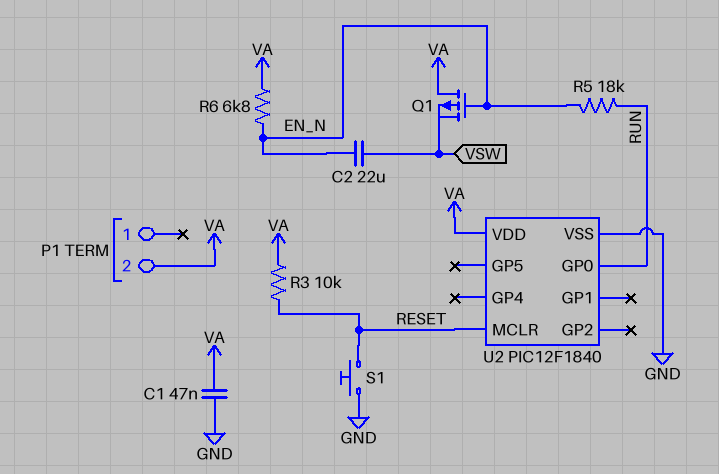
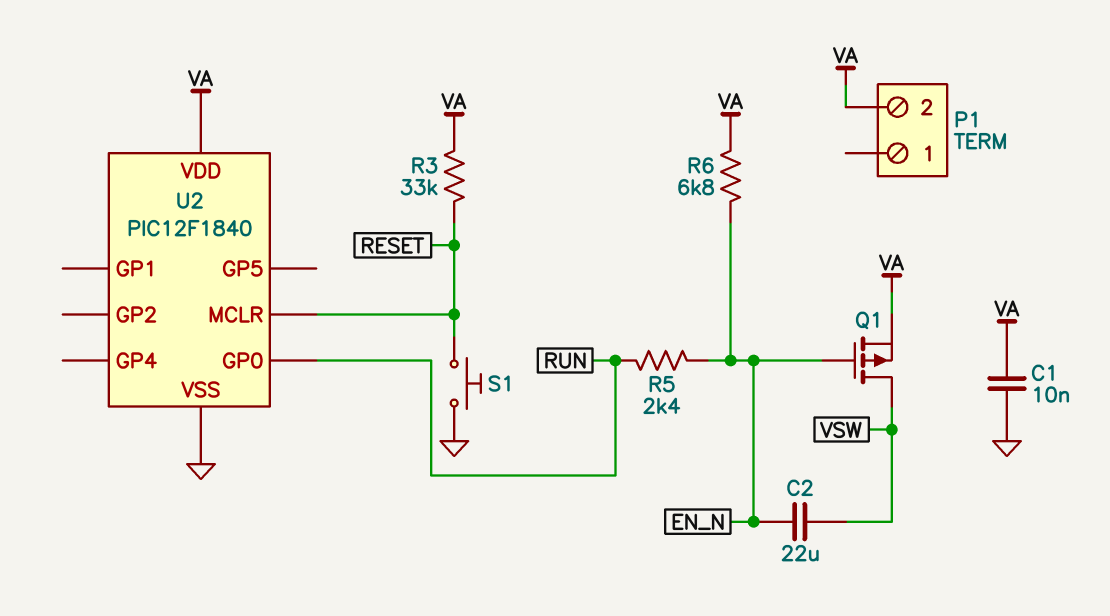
C1: 47nF (GND, VA) -> 10nF (GND, VA)
Q1: PMOS (G EN_N, D VA, S VSW) -> PMOS (G EN_N, D VSW, S VA)
R3: 10k (RESET, VA) -> 33k (RESET, VA)
R5: 18k (EN_N, RUN) -> 2.4k (EN_N, RUN)

